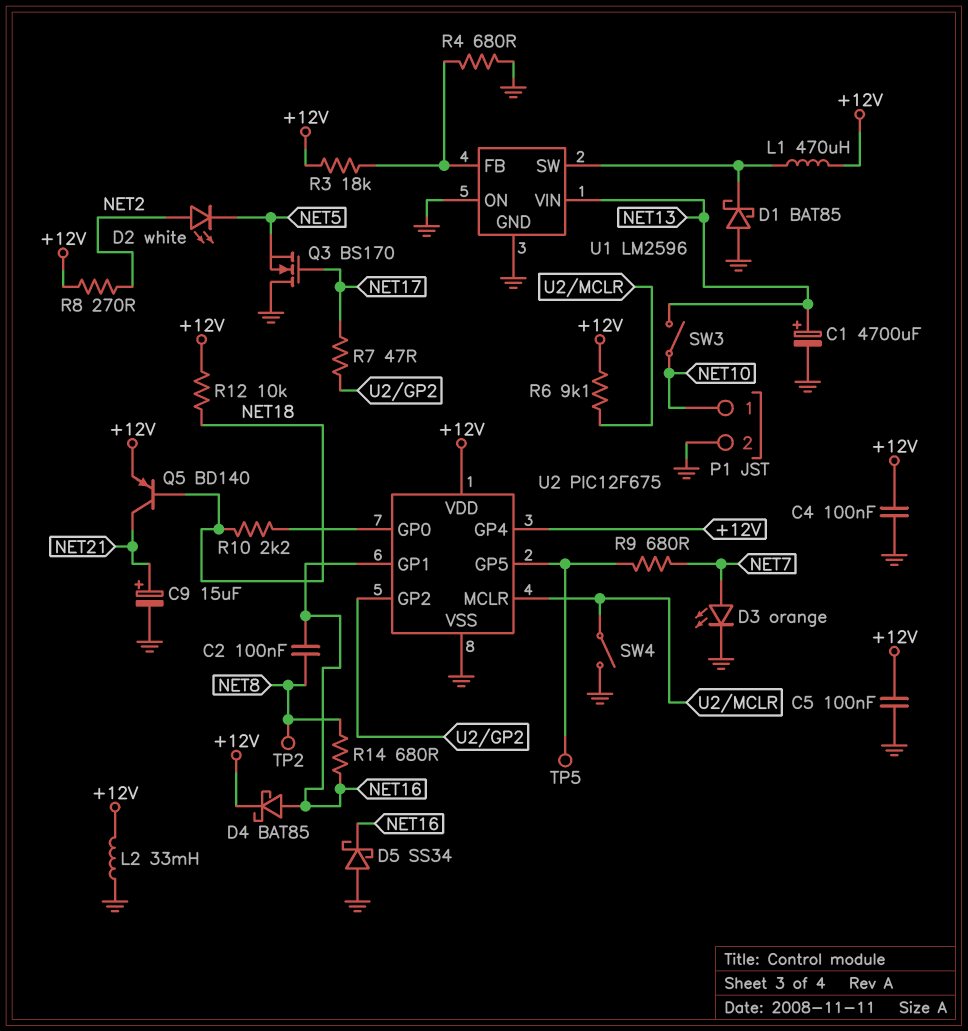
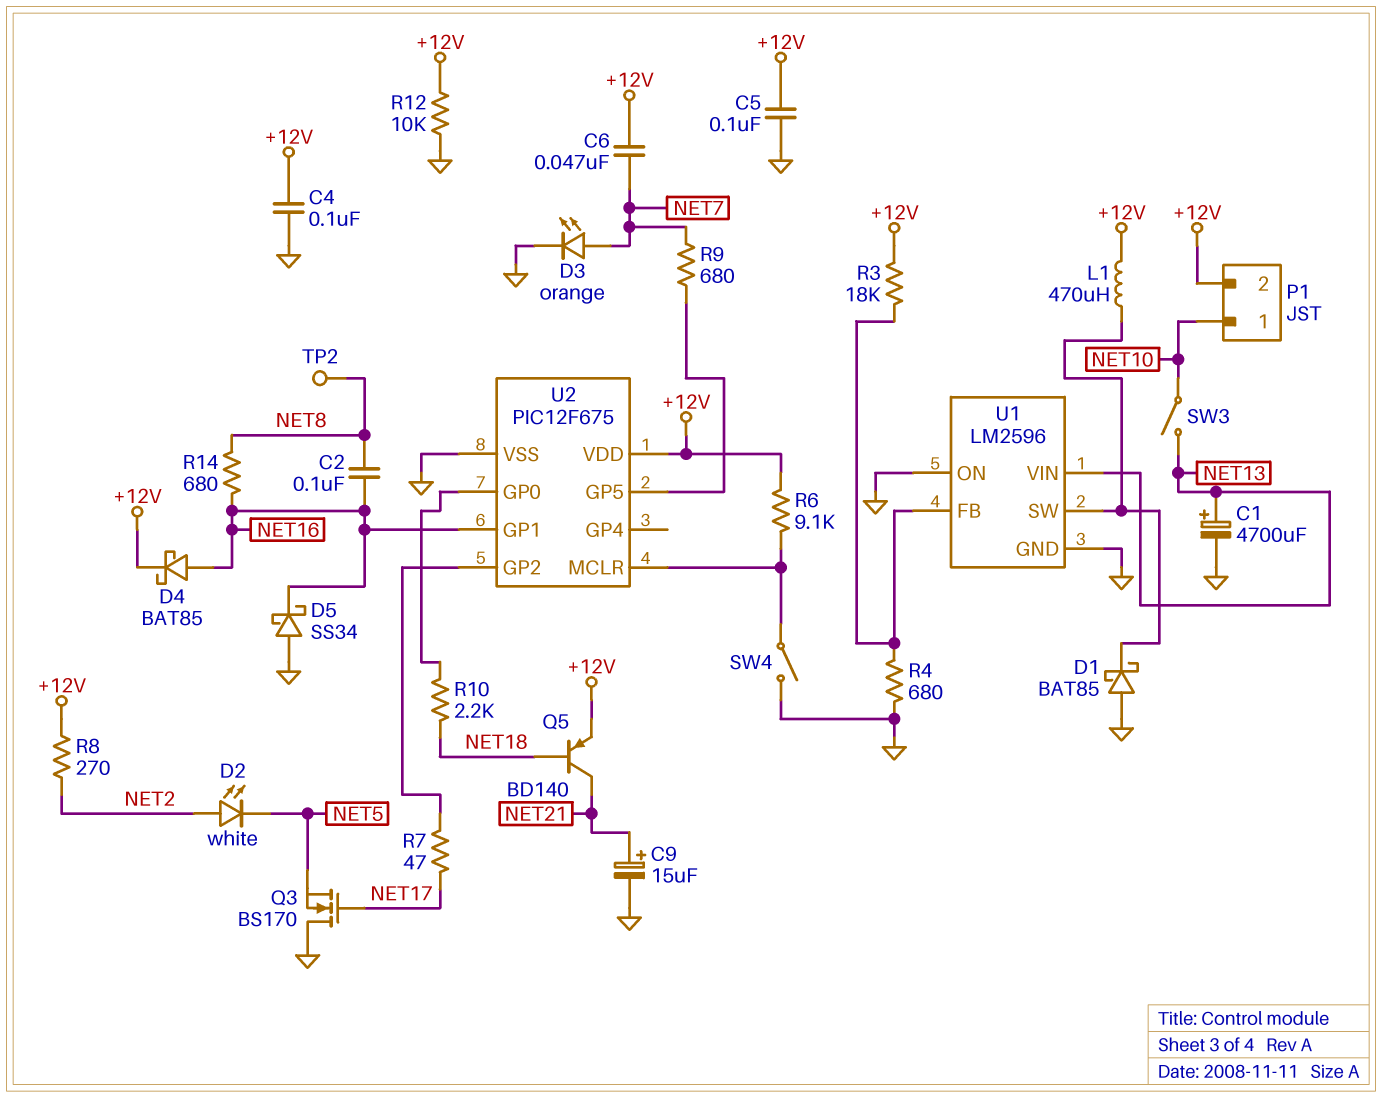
C6: none -> 47nF (+12V, NET7)
L2: 33mH (+12V, GND) -> none
P1 pin 2: GND -> +12V
R12: 10k (+12V, NET18) -> 10k (+12V, GND)
TP5: test point (U2/GP5) -> none
U2 pin GP4: +12V -> none

